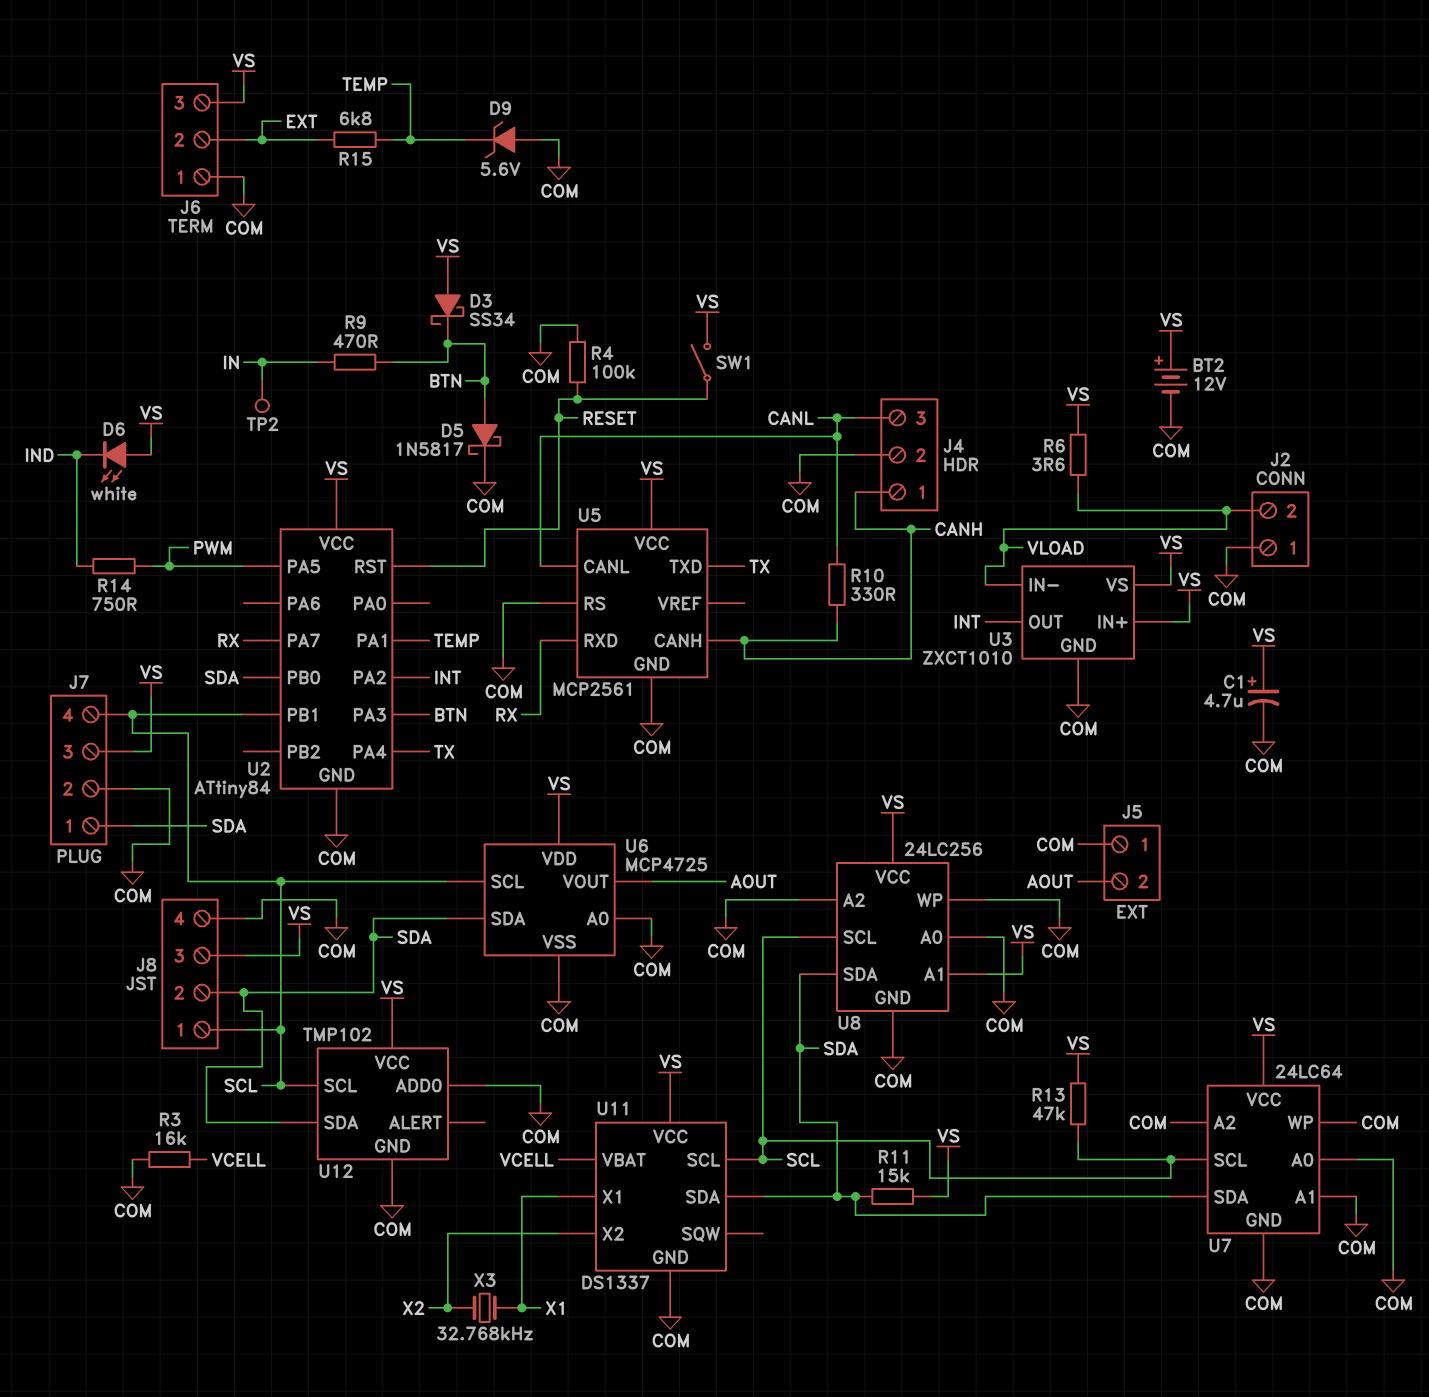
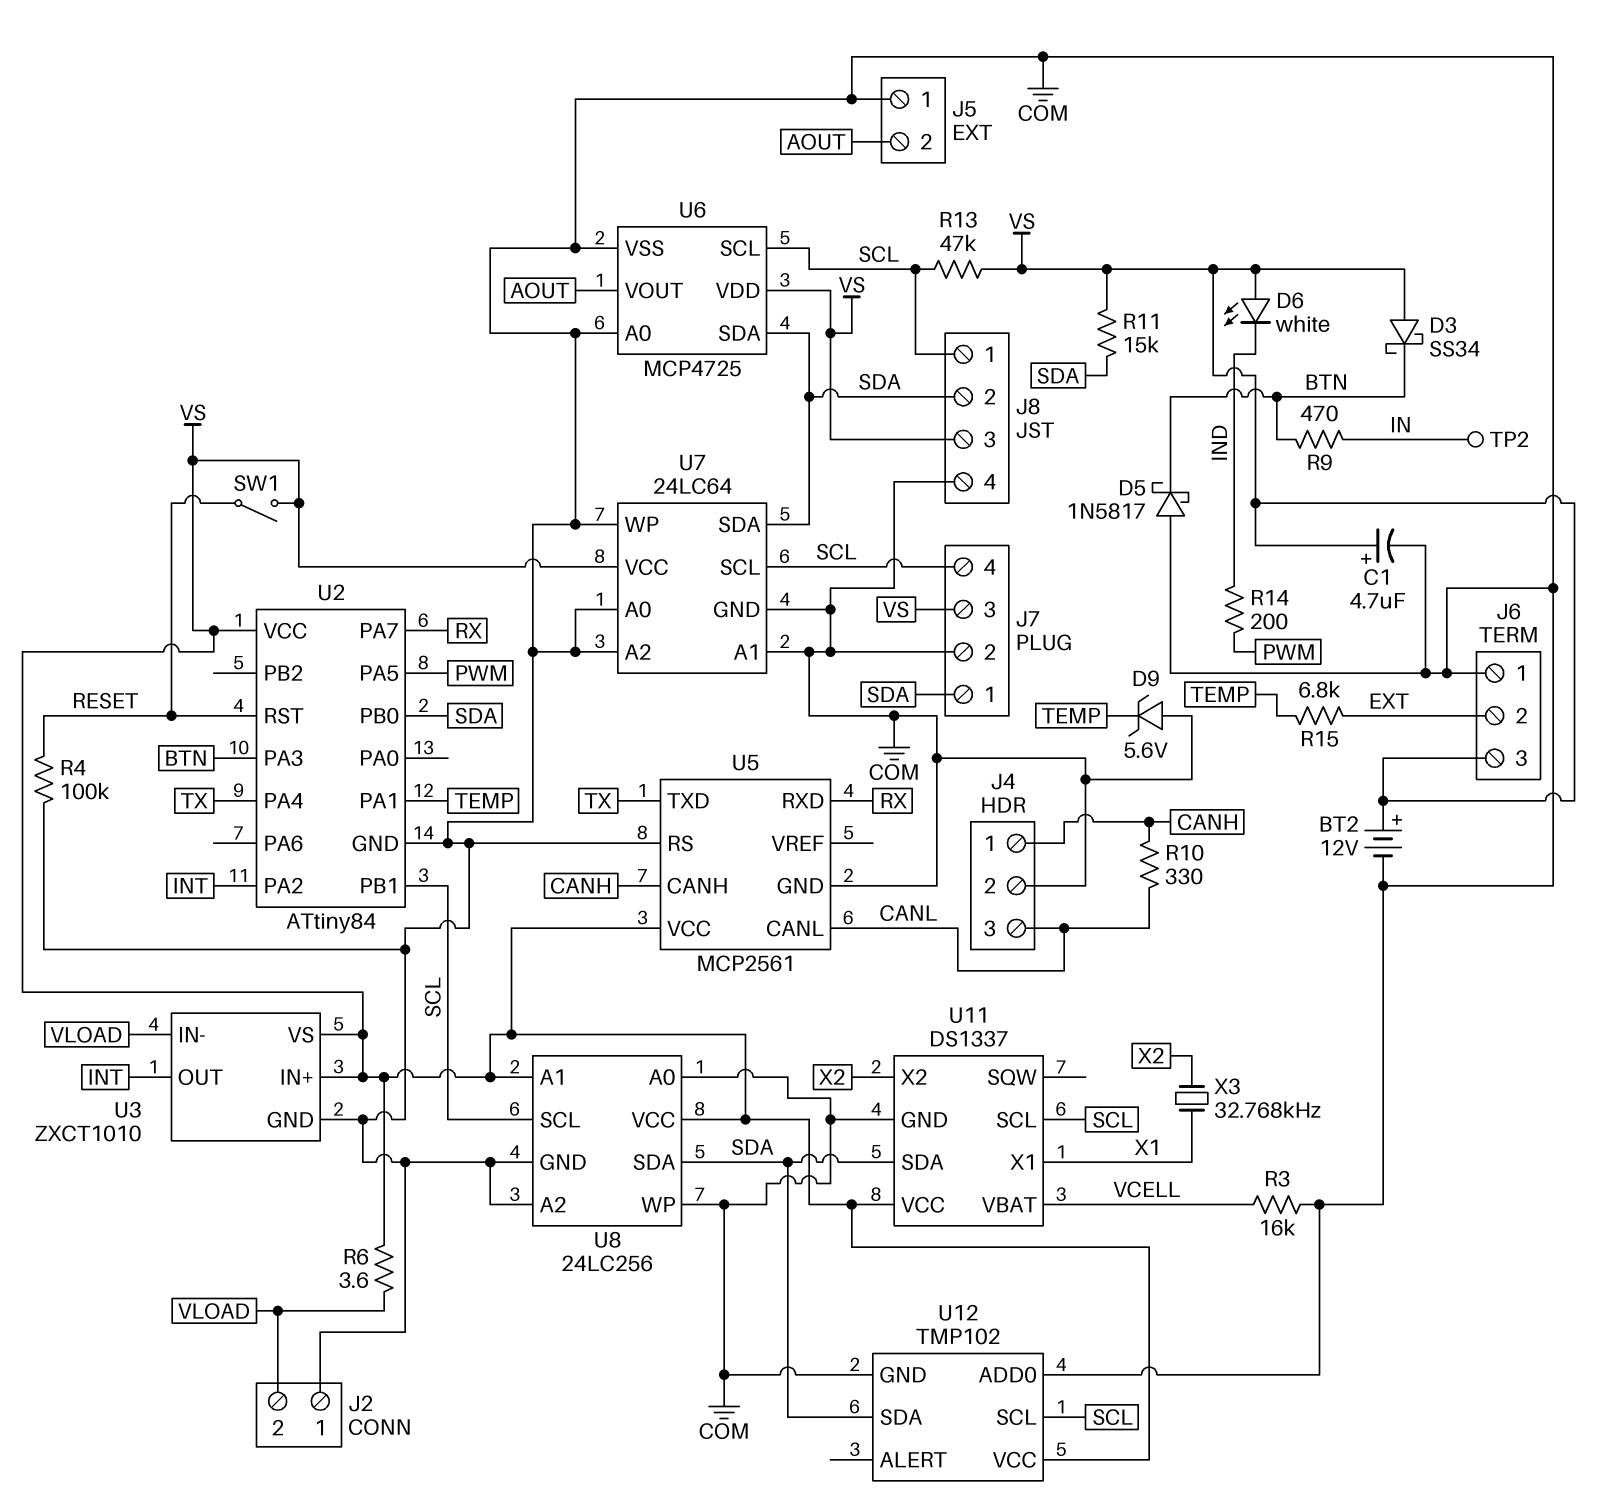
D5: schottky 1N5817 (A BTN, K COM) -> schottky 1N5817 (A COM, K BTN)
R14: 750 (IND, PWM) -> 200 (IND, PWM)

